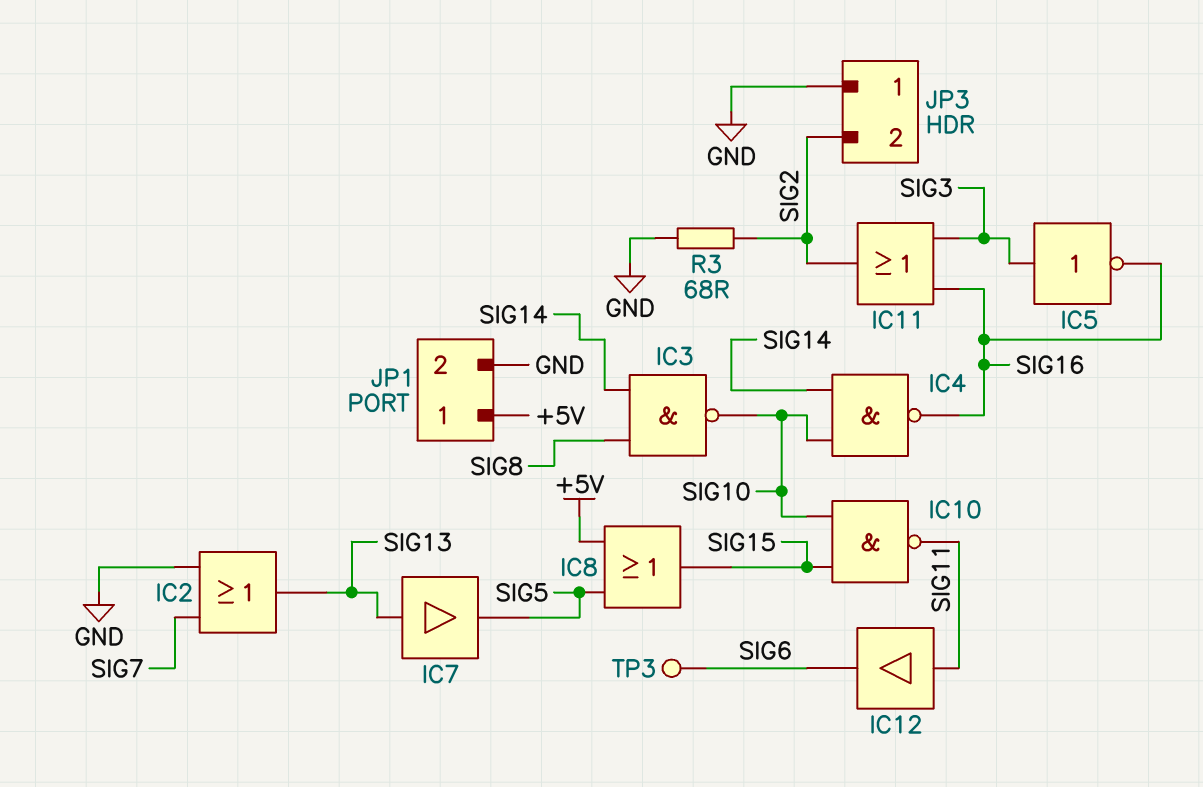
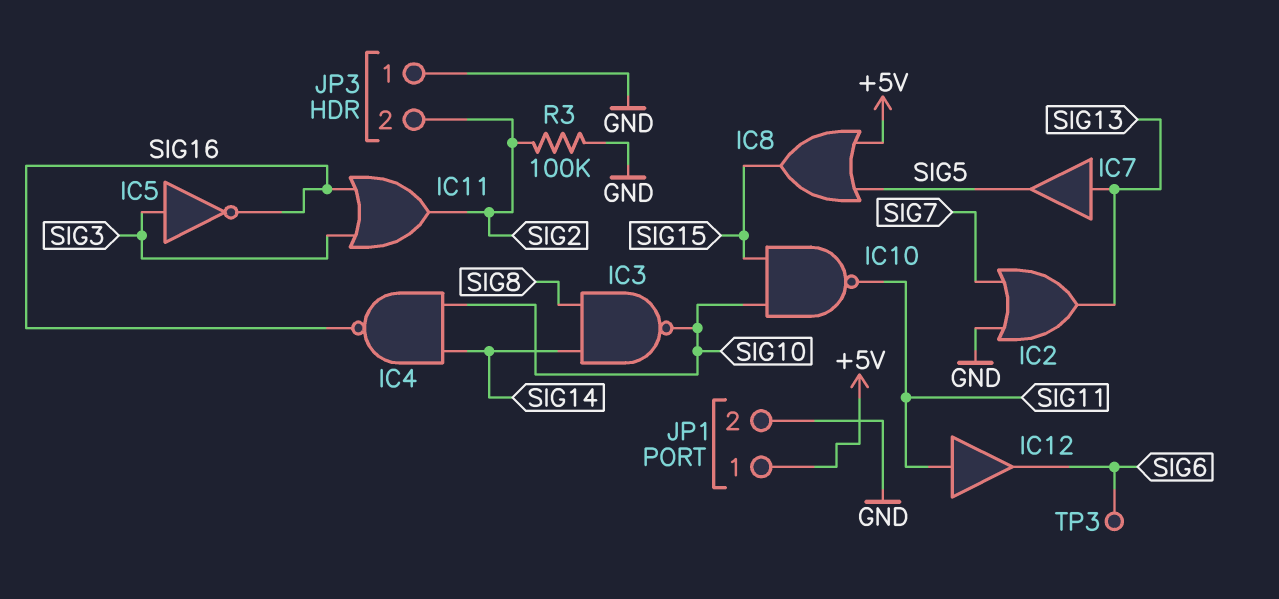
R3: 68 (GND, SIG2) -> 100k (GND, SIG2)

